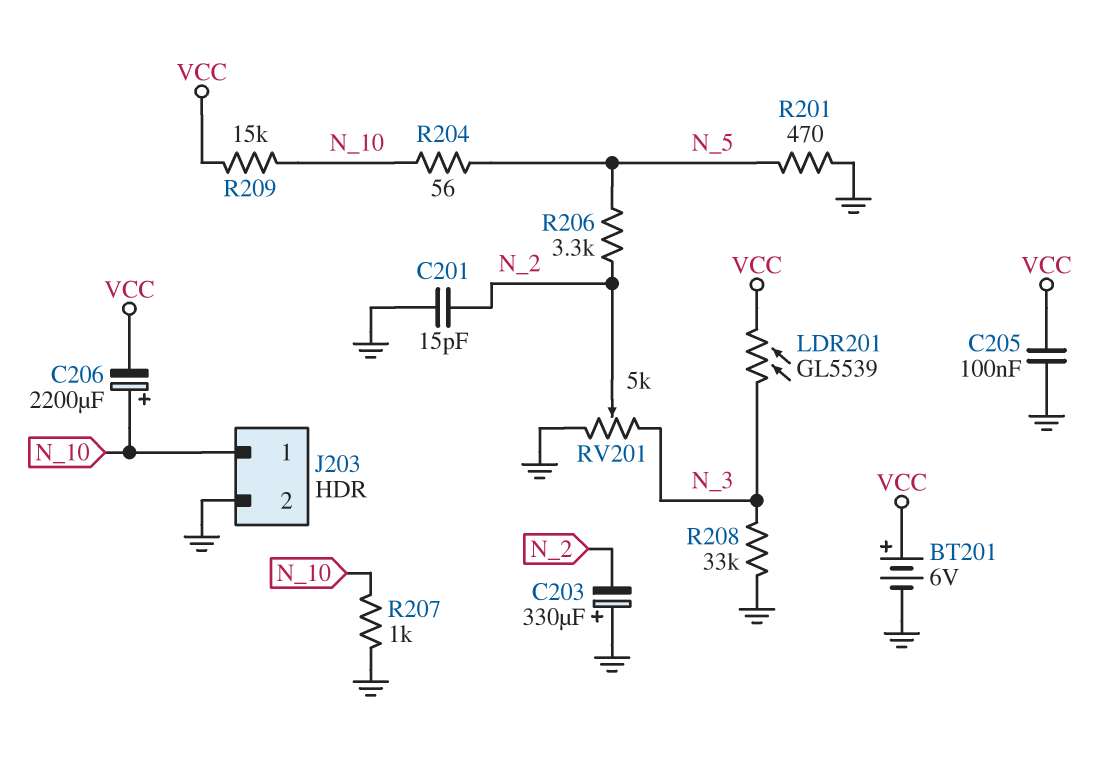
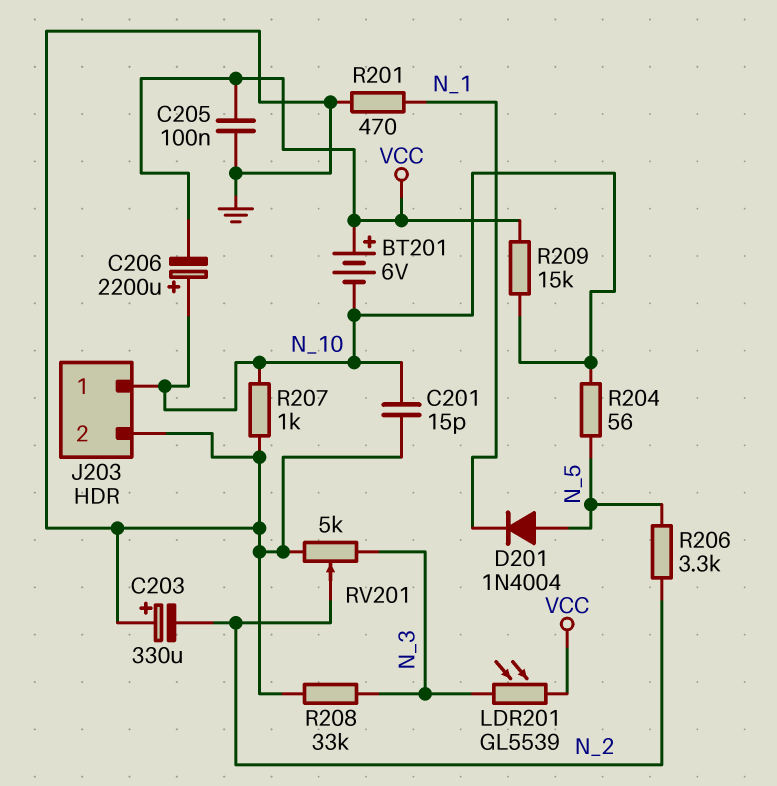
BT201: 6V (plus VCC, minus GND) -> 6V (plus VCC, minus N_10)
C201: 15pF (GND, N_2) -> 15pF (GND, N_10)
D201: none -> diode 1N4004 (A N_5, K N_1)
R201: 470 (GND, N_5) -> 470 (GND, N_1)

